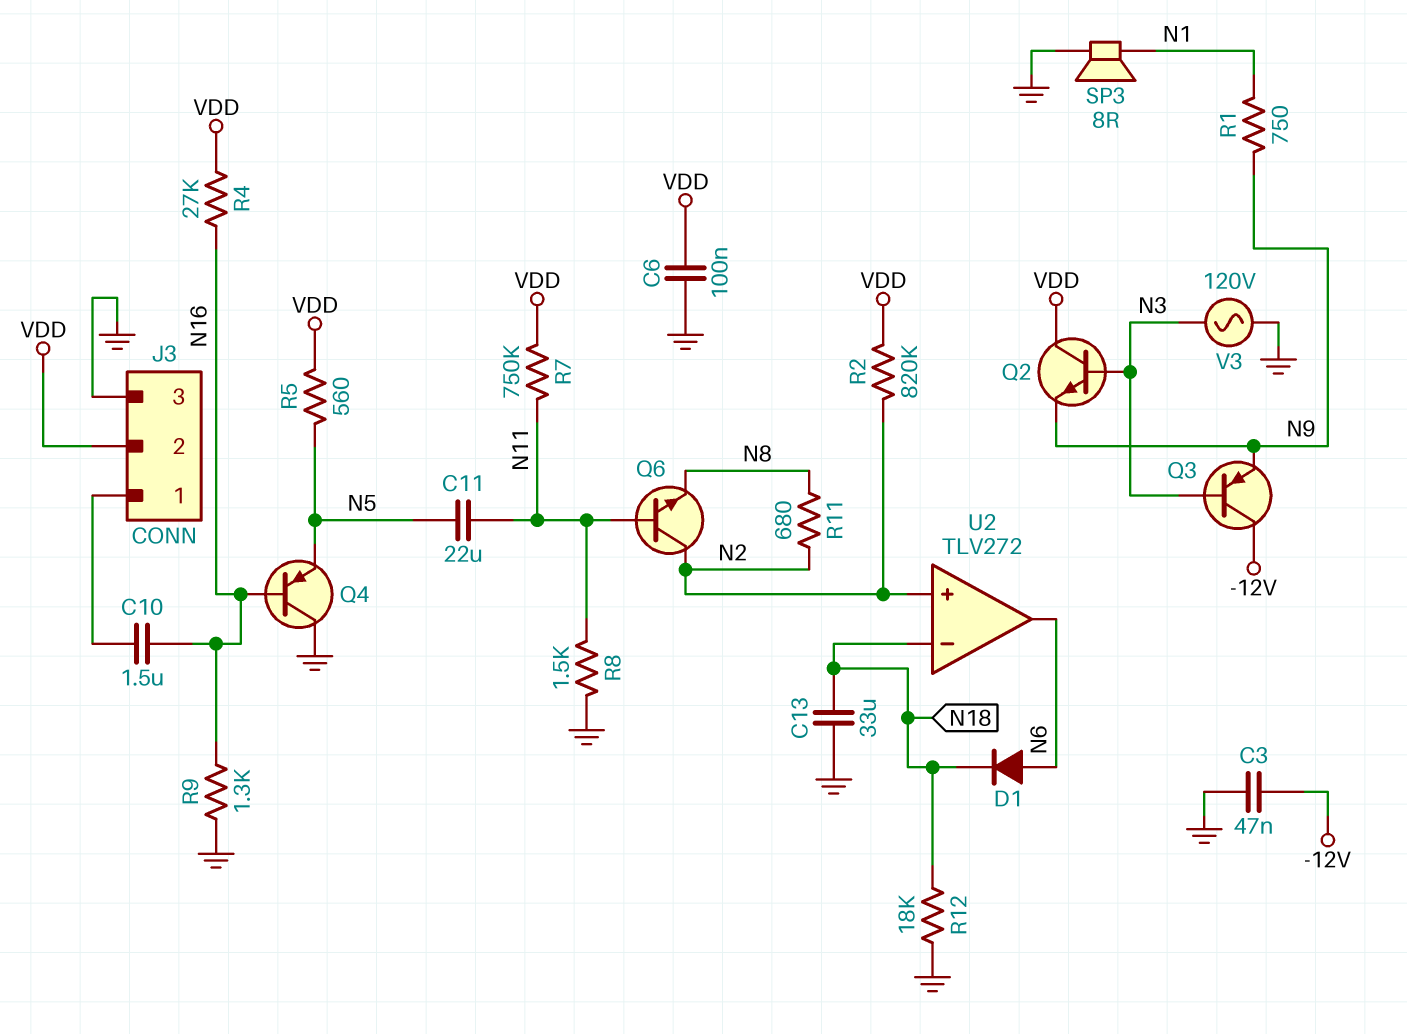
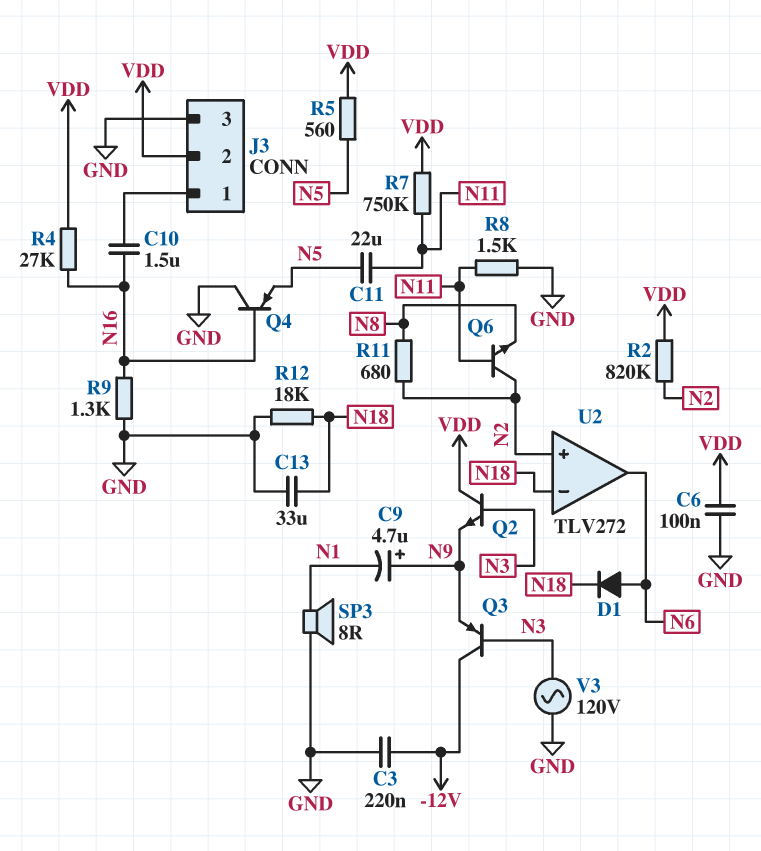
C3: 47nF (-12V, GND) -> 220nF (-12V, GND)
C9: none -> 4.7uF (plus N9, minus N1)
R1: 750 (N1, N9) -> none

